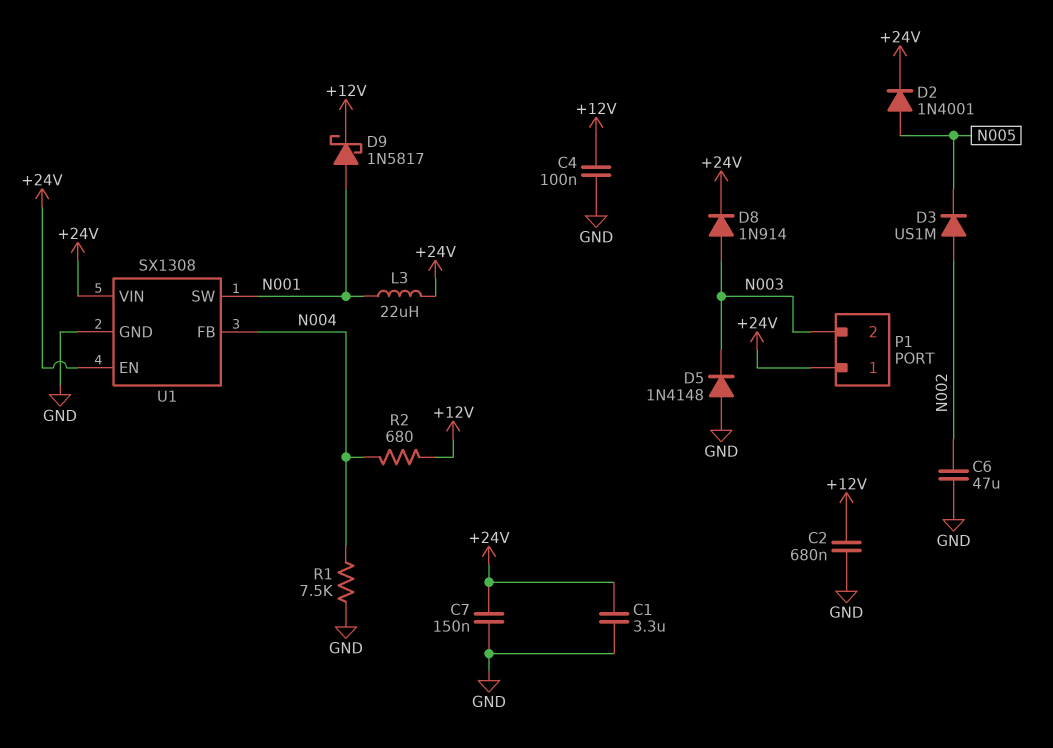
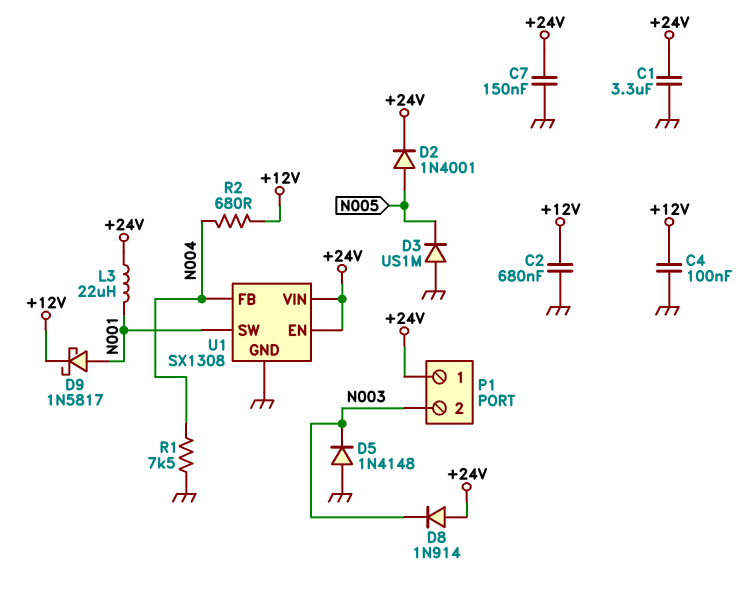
C6: 47uF (GND, N002) -> none
D3: diode US1M (A N002, K N005) -> diode US1M (A GND, K N005)
D8: diode 1N914 (A N003, K +24V) -> diode 1N914 (A +24V, K N003)

